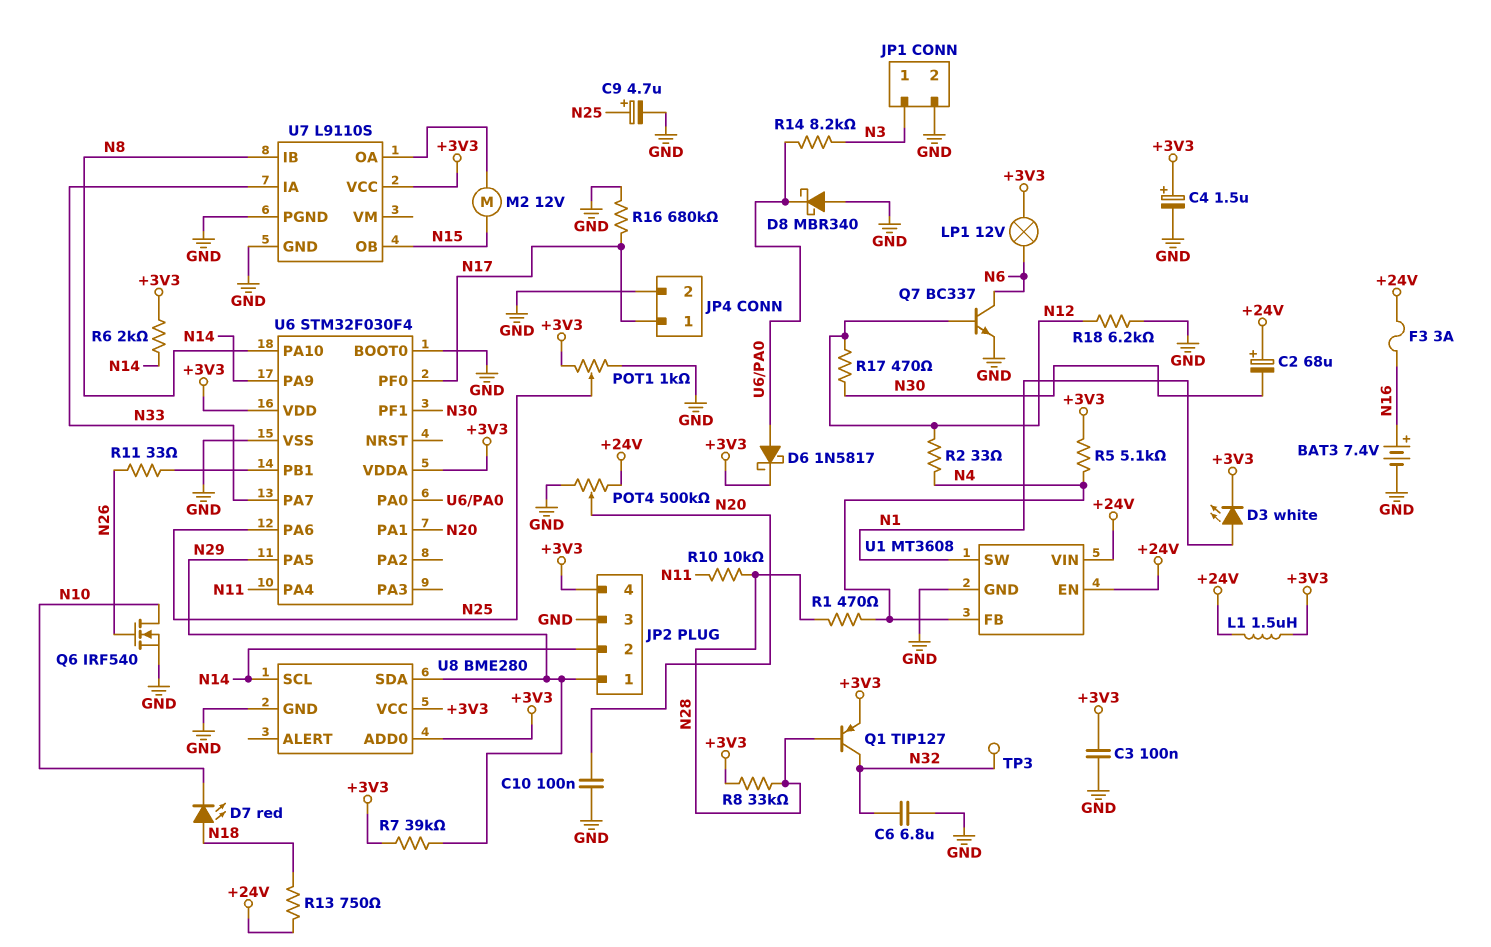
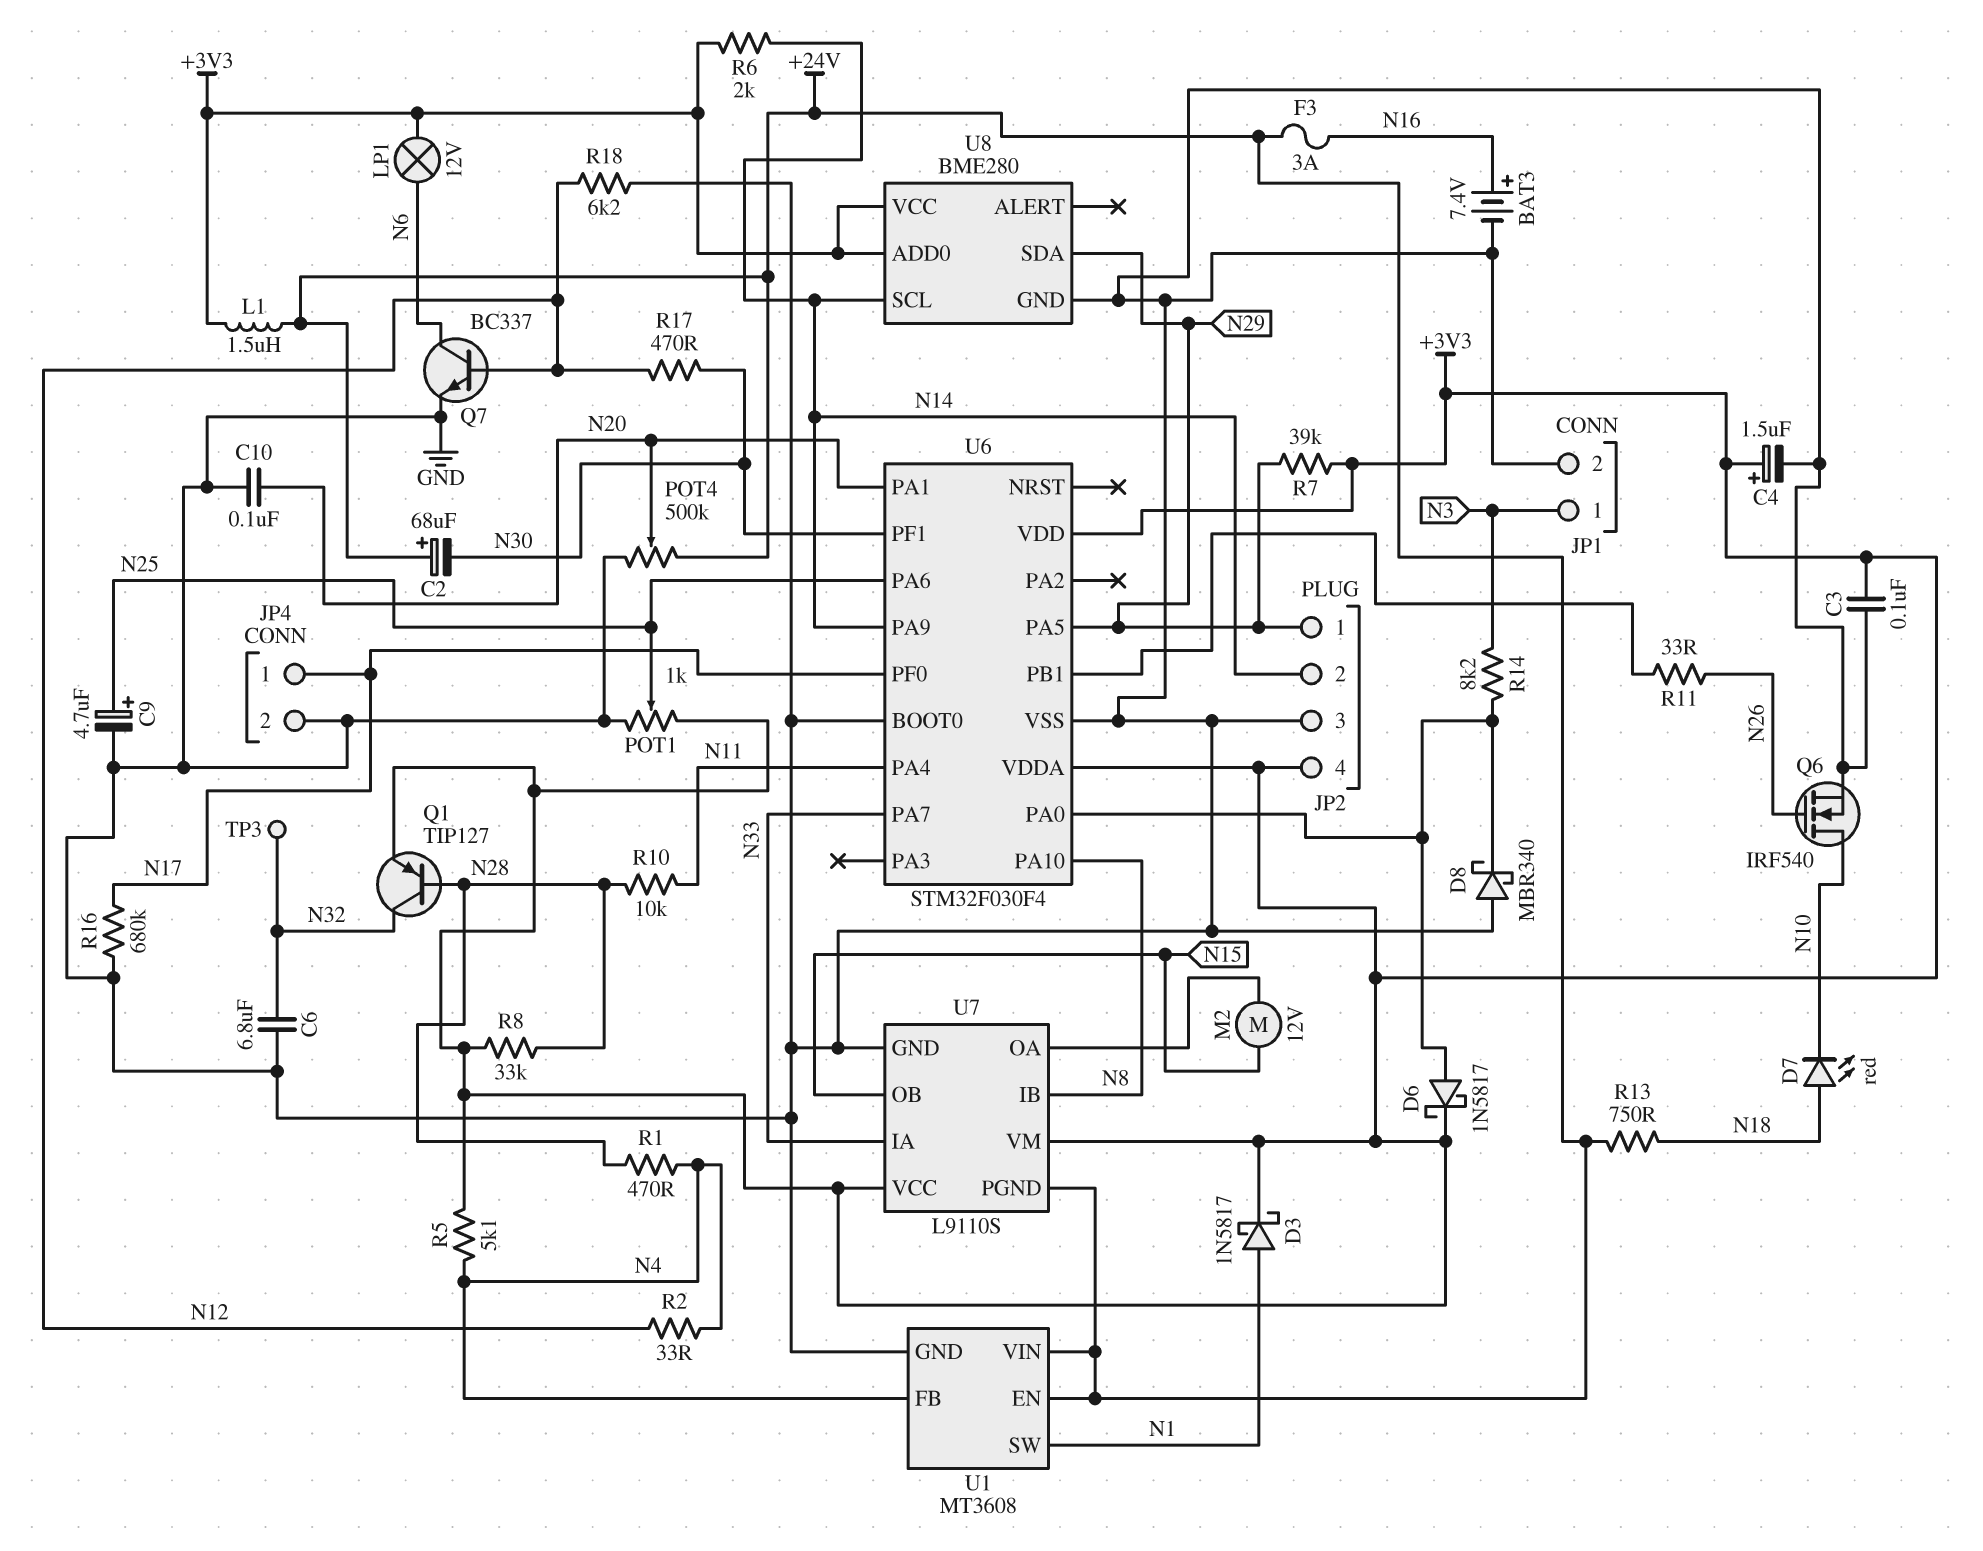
D3: LED white (A N1, K +3V3) -> schottky 1N5817 (A N1, K +3V3)
U7 pin PGND: GND -> +24V
U7 pin VM: none -> +3V3

